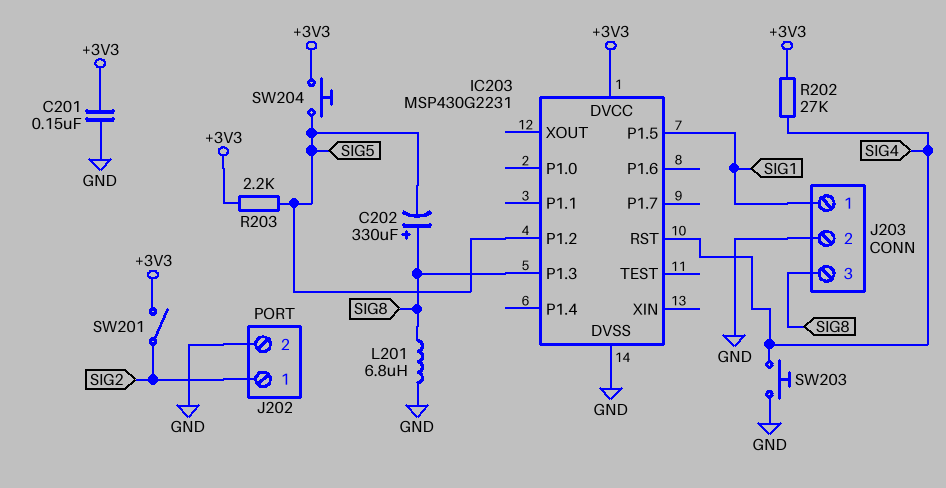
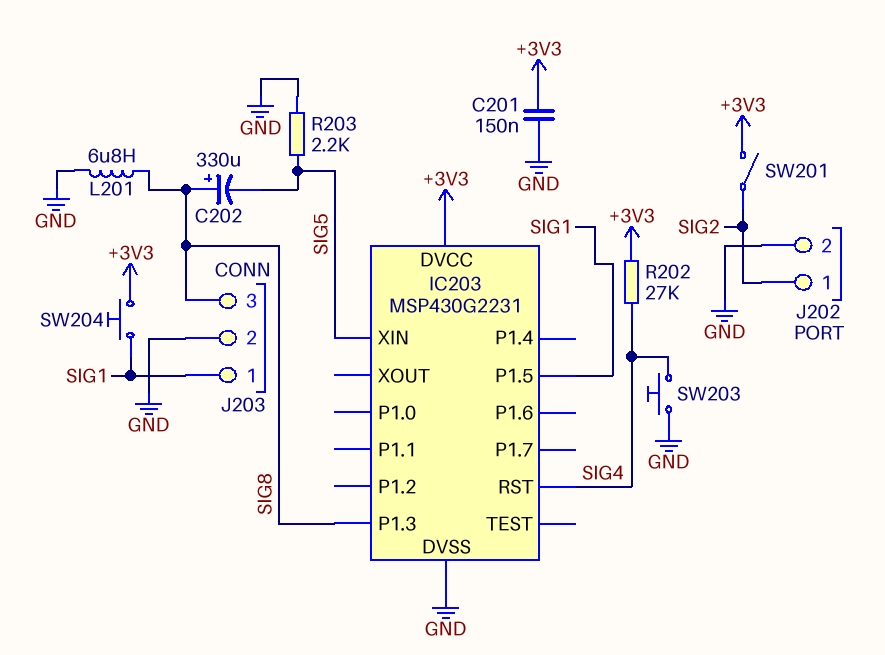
IC203 pin P1.2: SIG5 -> none
IC203 pin XIN: none -> SIG5
R203: 2.2k (+3V3, SIG5) -> 2.2k (GND, SIG5)
SW204: button (+3V3, SIG5) -> button (+3V3, SIG1)

